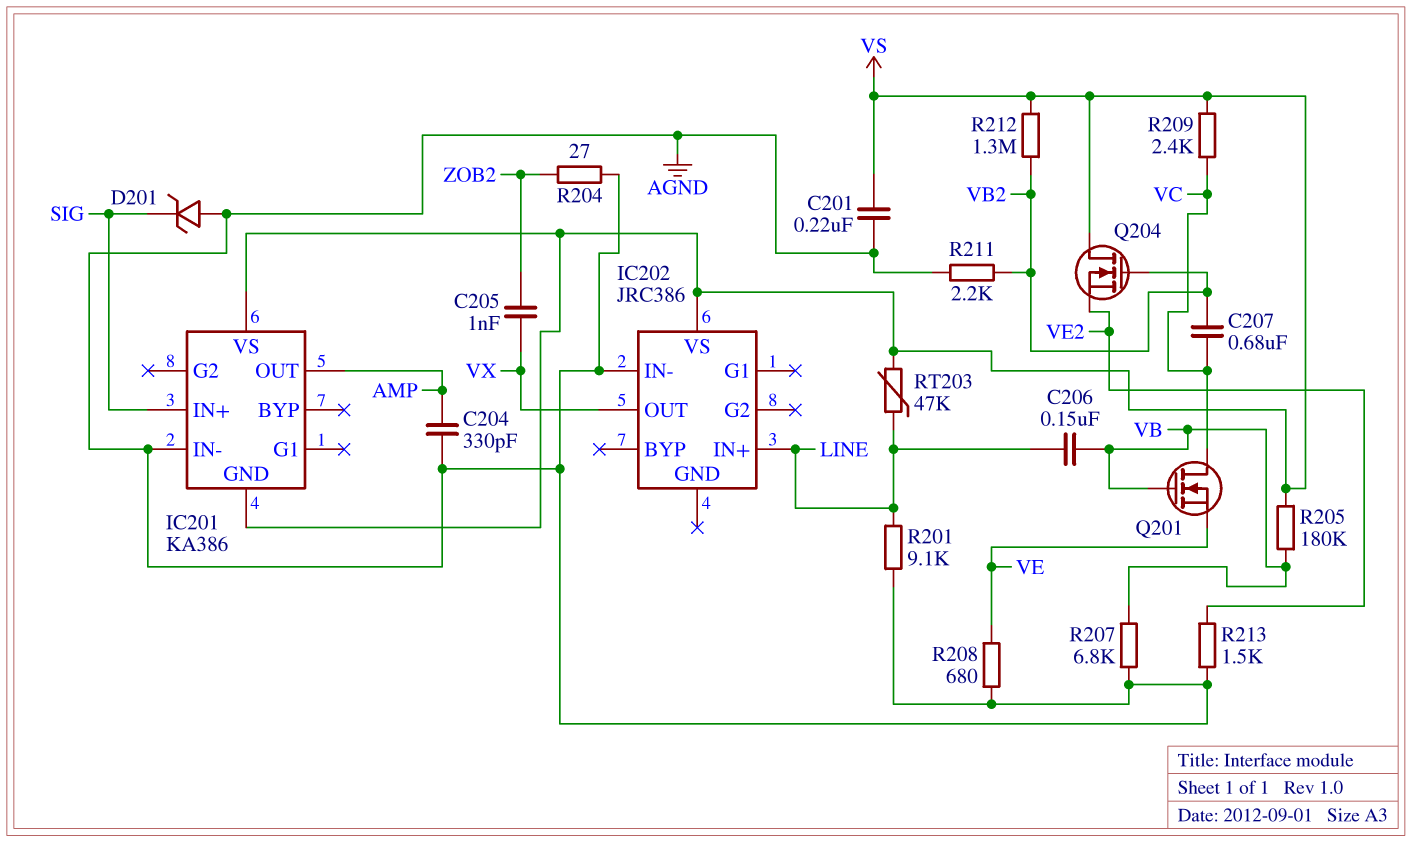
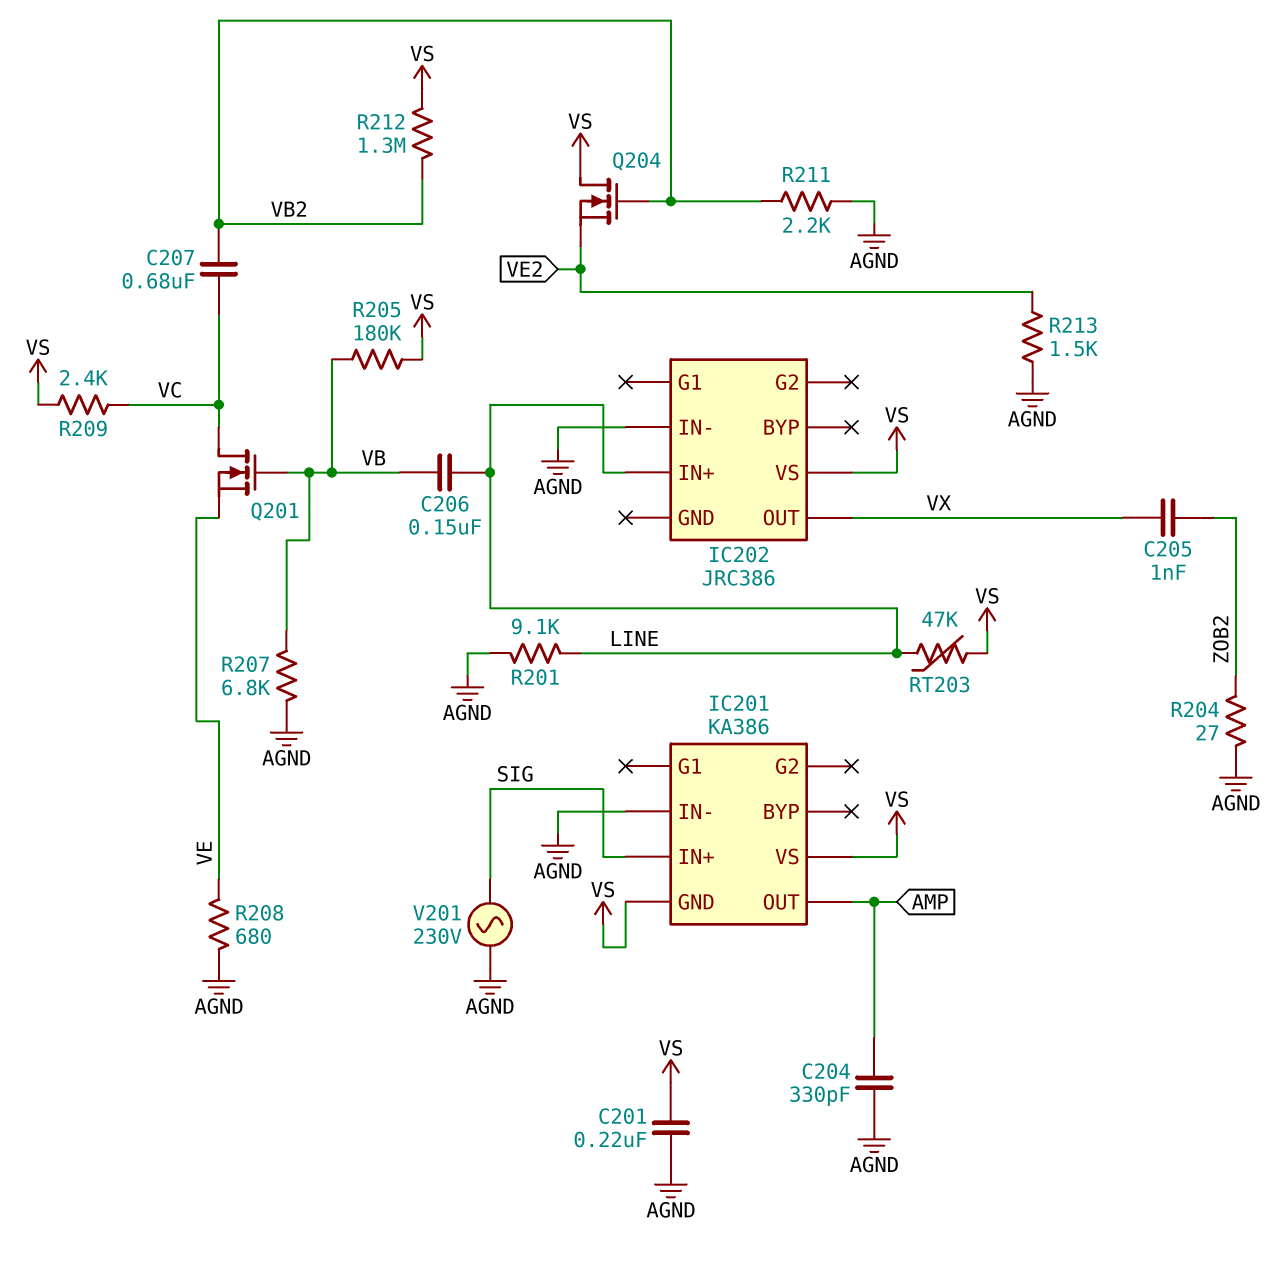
D201: zener (A AGND, K SIG) -> none
V201: none -> AC 230V (AGND, SIG)

